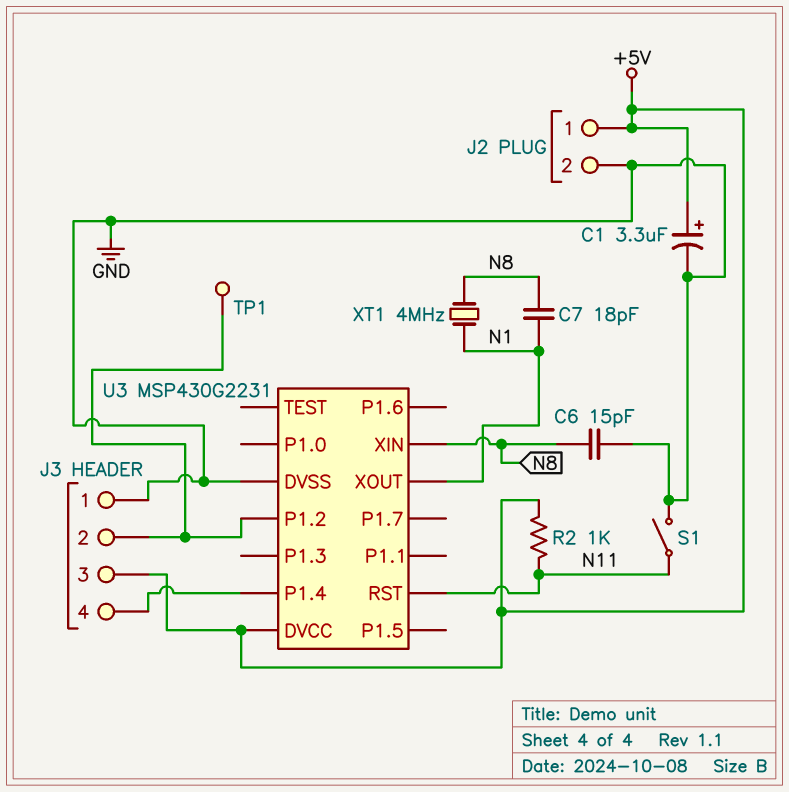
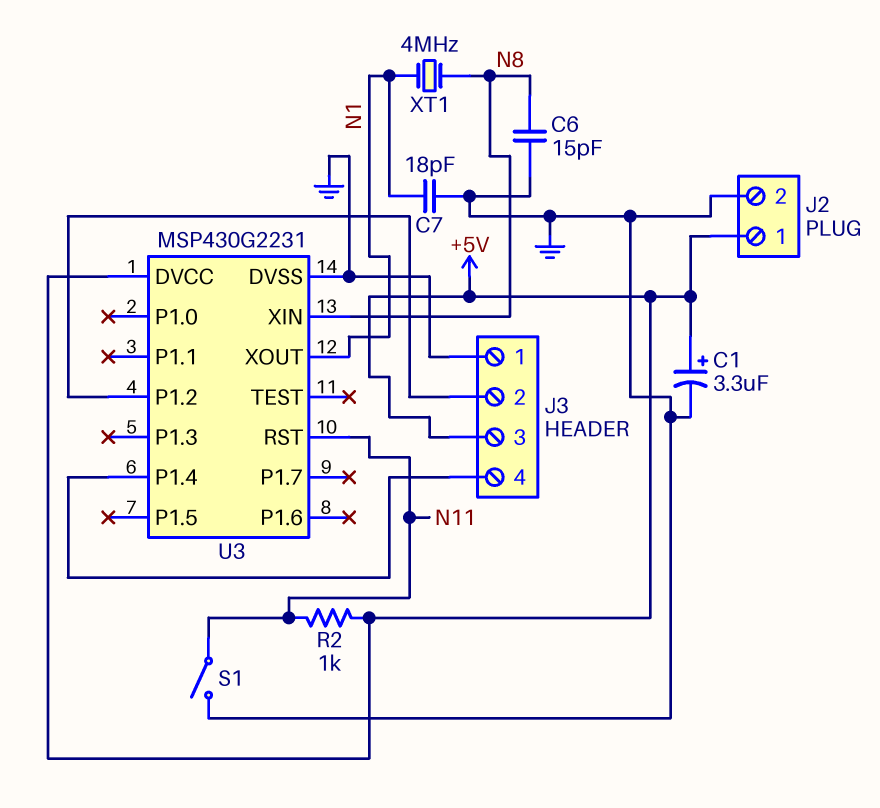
C7: 18pF (N1, N8) -> 18pF (GND, N1)
TP1: test point (J3/2) -> none

